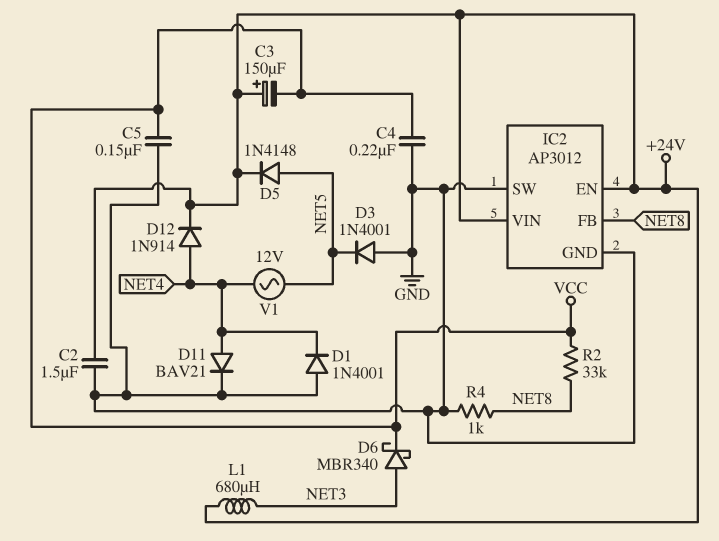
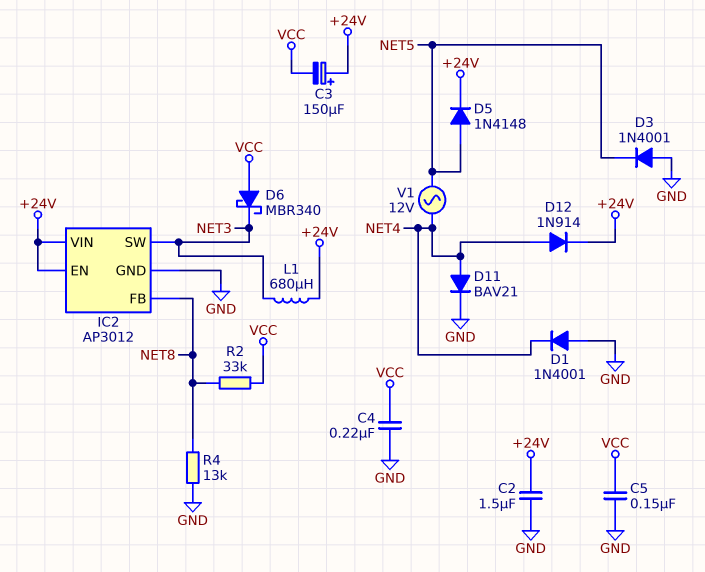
D6: schottky MBR340 (A NET3, K VCC) -> schottky MBR340 (A VCC, K NET3)
IC2 pin SW: GND -> NET3
R4: 1k (GND, NET8) -> 13k (GND, NET8)

